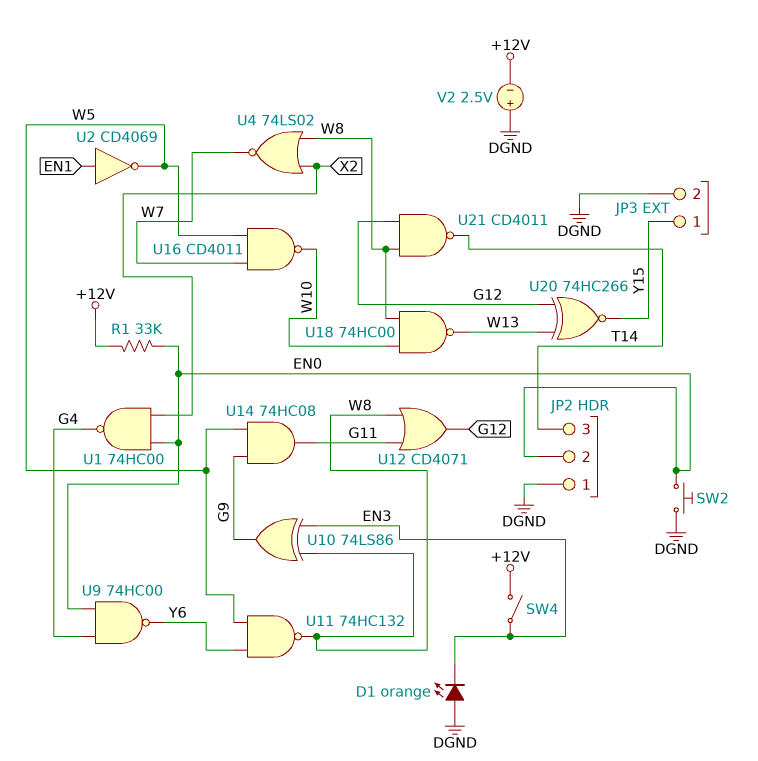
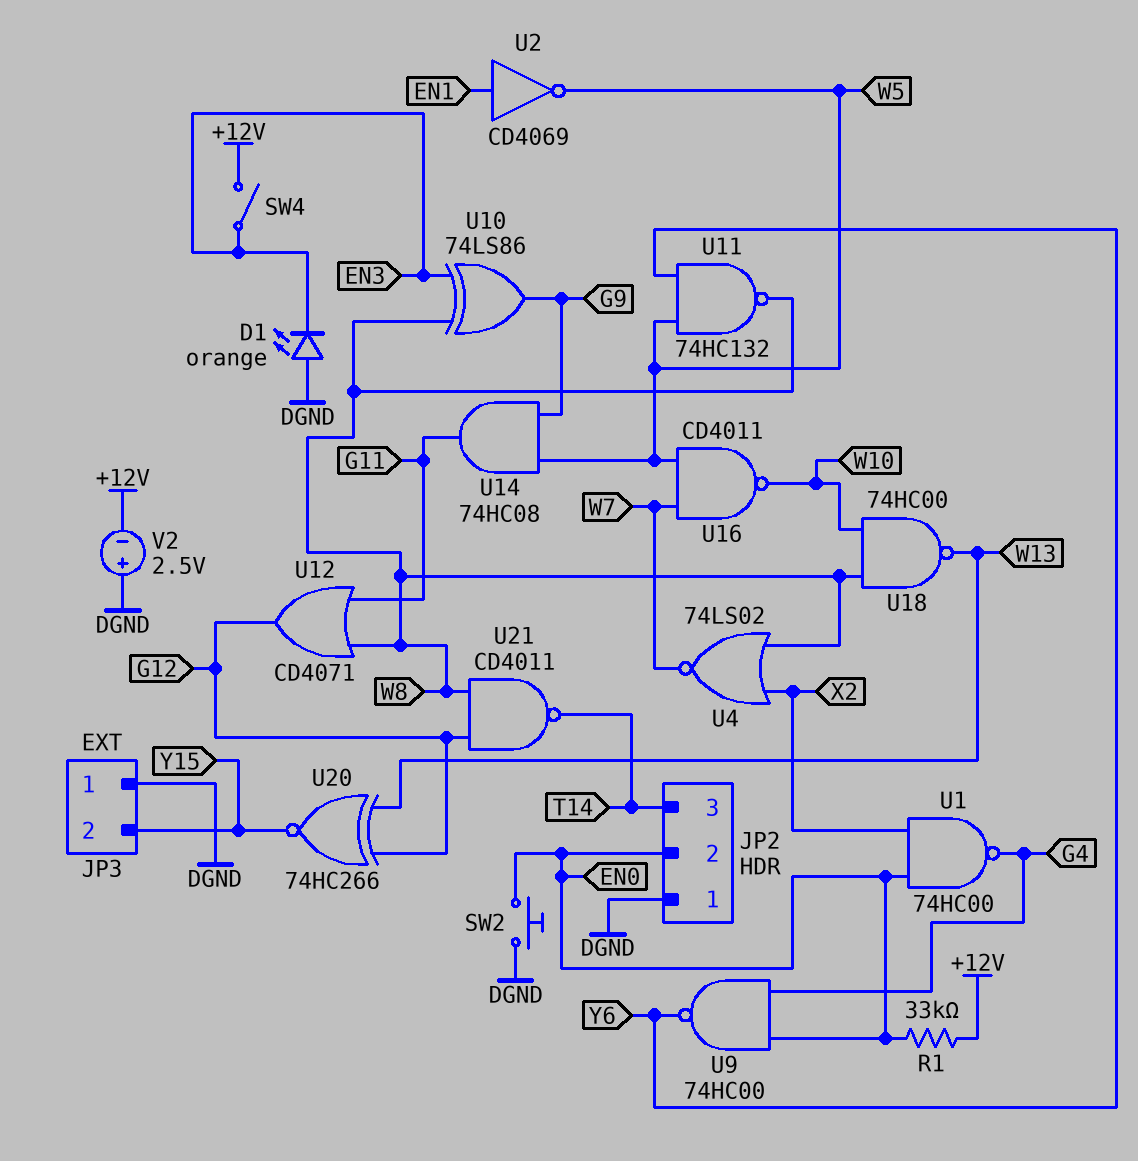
JP3 pin 1: Y15 -> DGND
JP3 pin 2: DGND -> Y15

